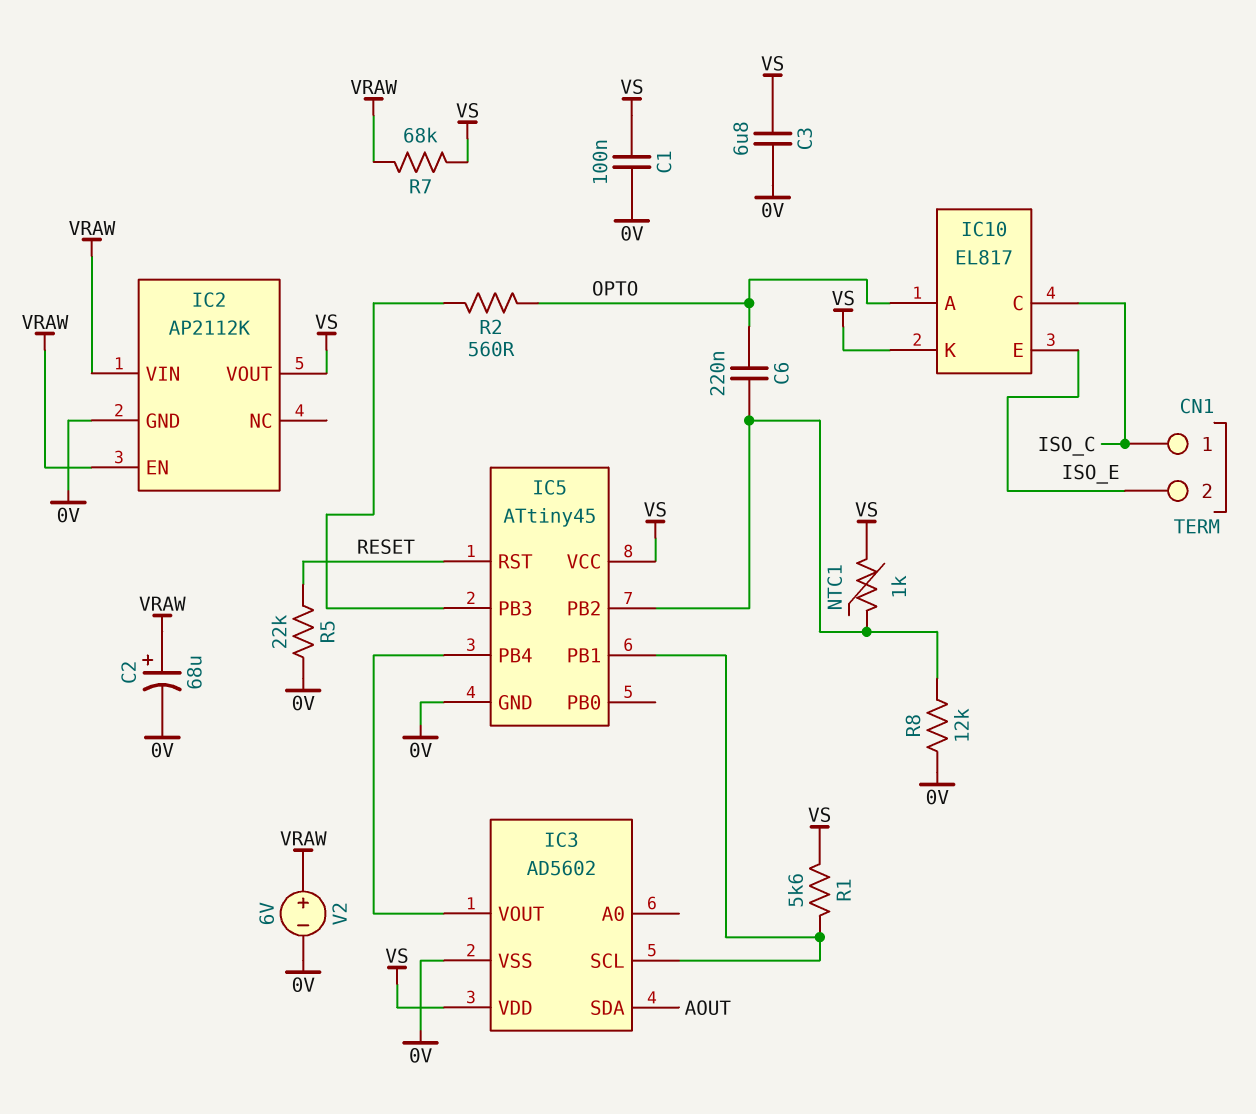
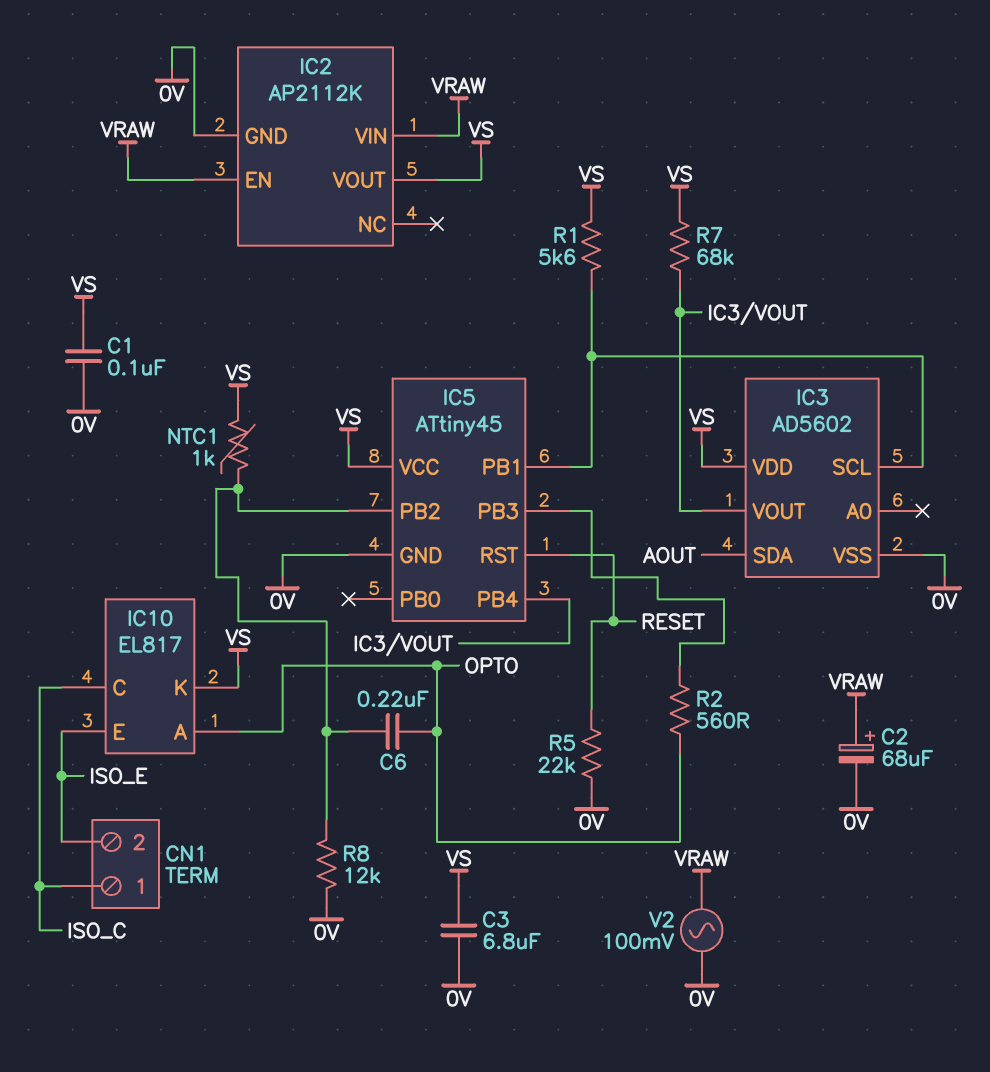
R7: 68k (VRAW, VS) -> 68k (IC3/VOUT, VS)
V2: 6V (plus VRAW, minus 0V) -> AC 100mV (0V, VRAW)

